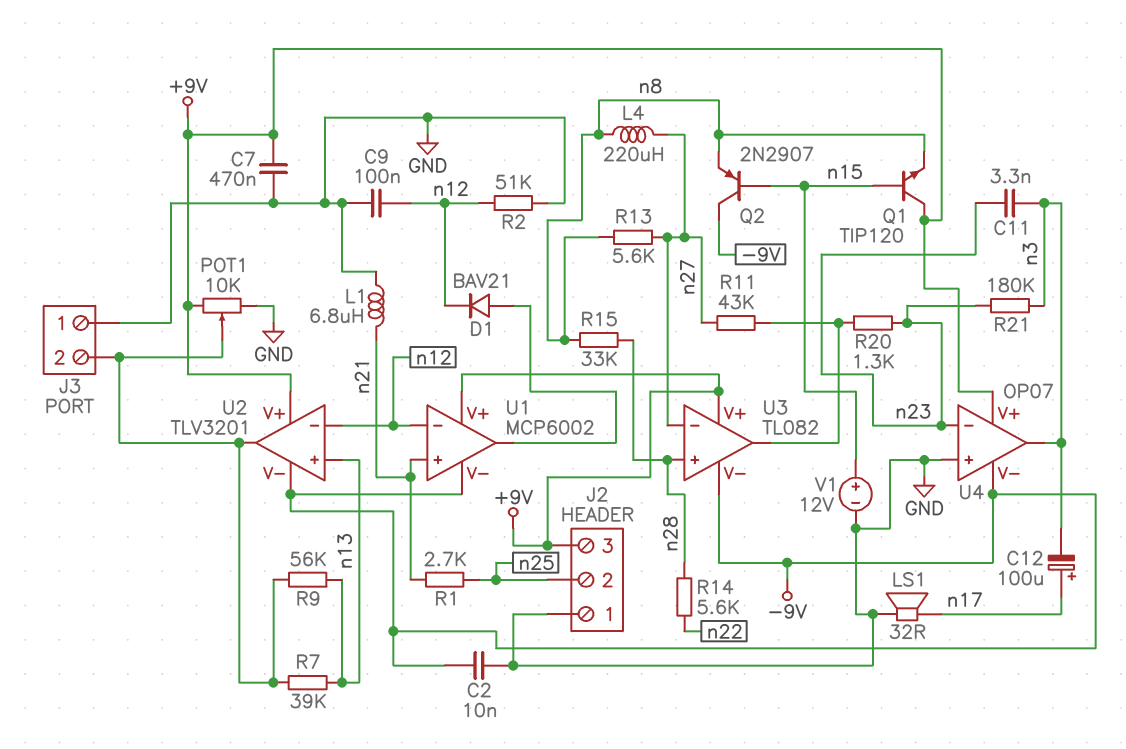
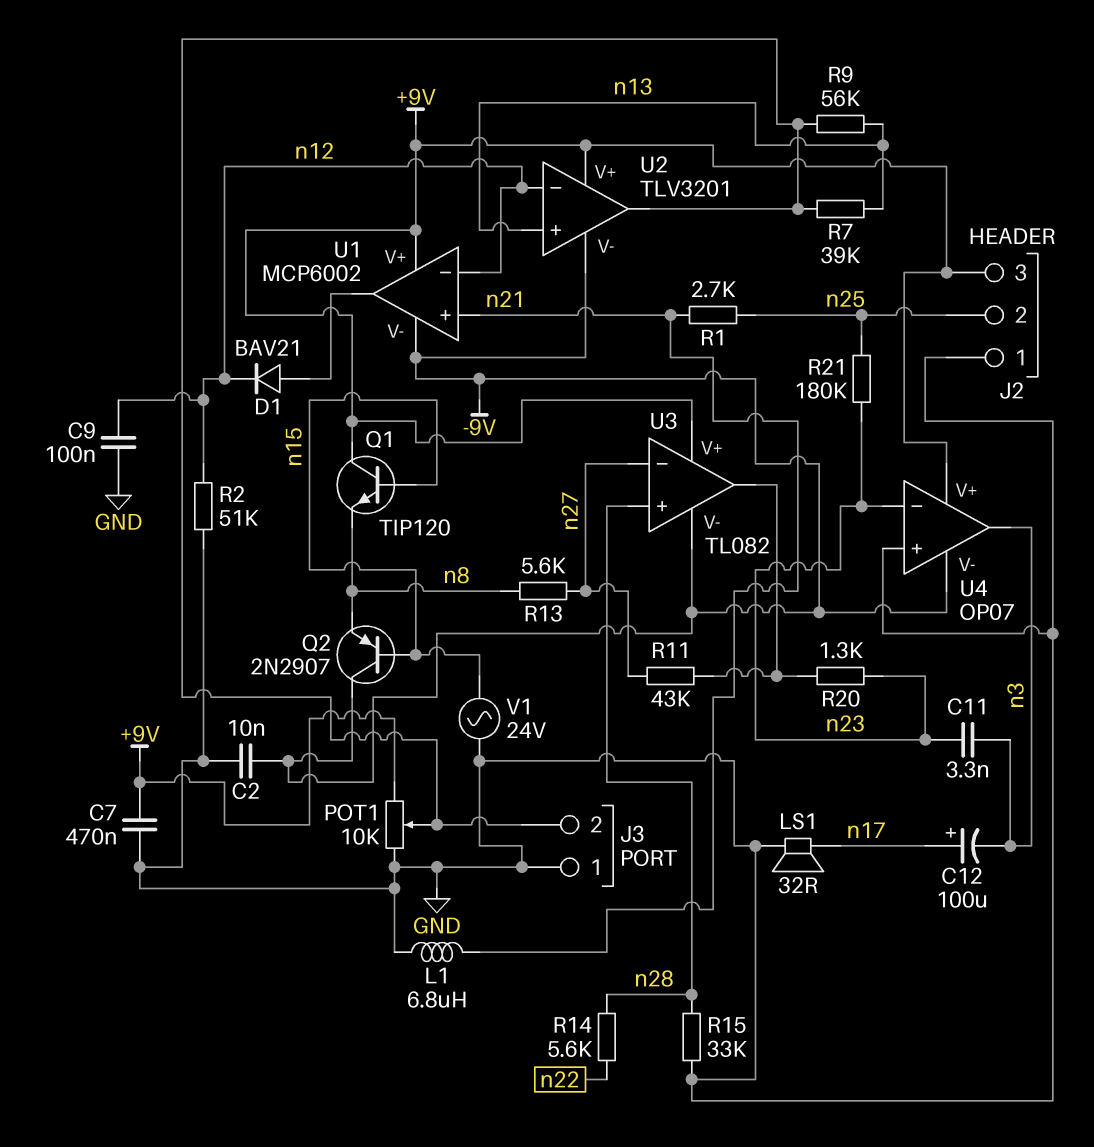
L4: 220uH (n8, n27) -> none
R15: 33k (n8, n28) -> 33k (GND, n28)
R21: 180k (n3, n23) -> 180k (n23, n25)
V1: 12V (plus n15, minus GND) -> AC 24V (GND, n15)

